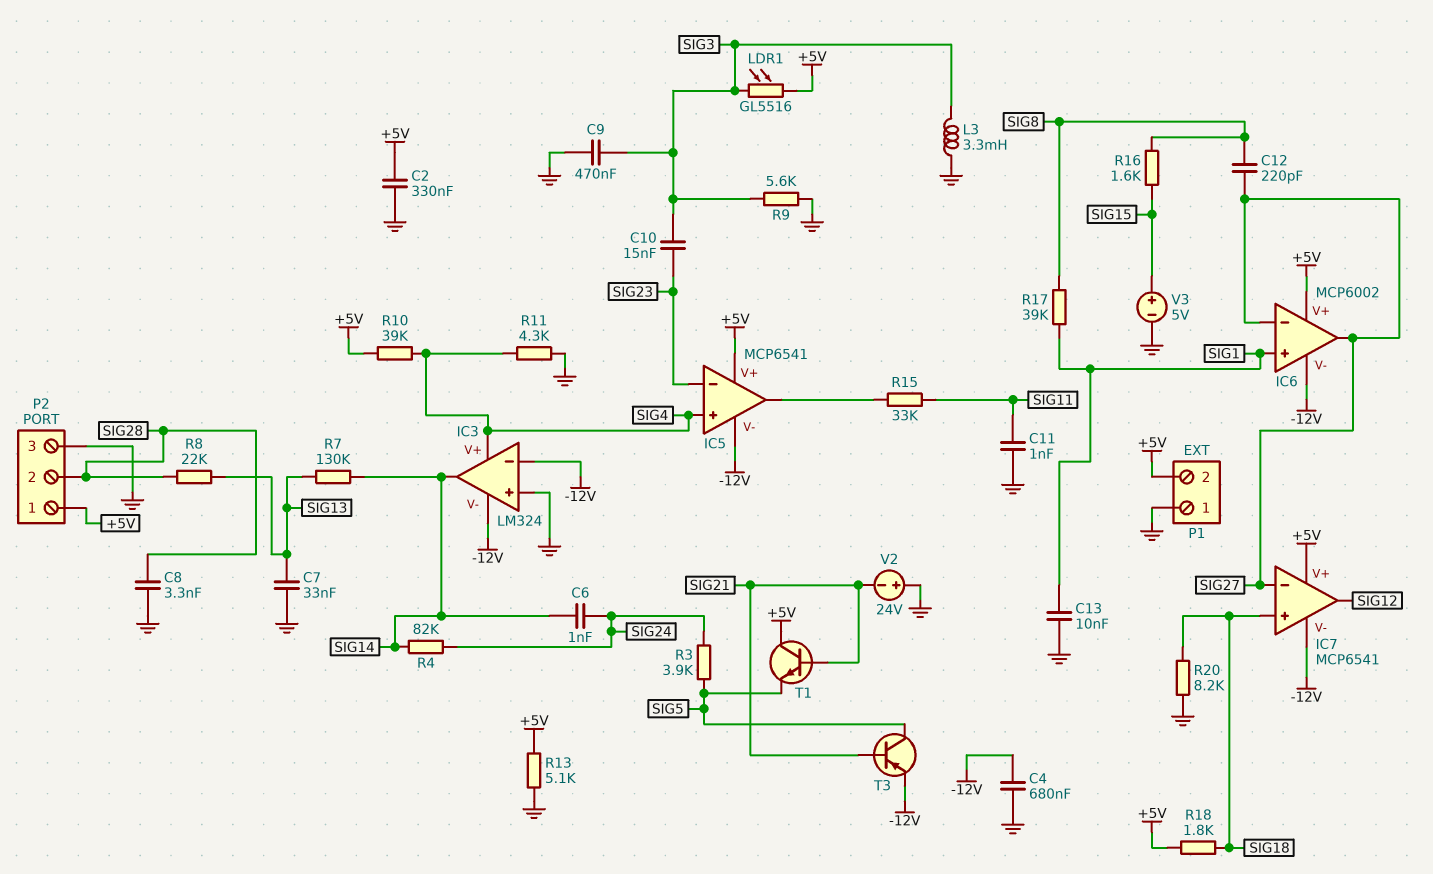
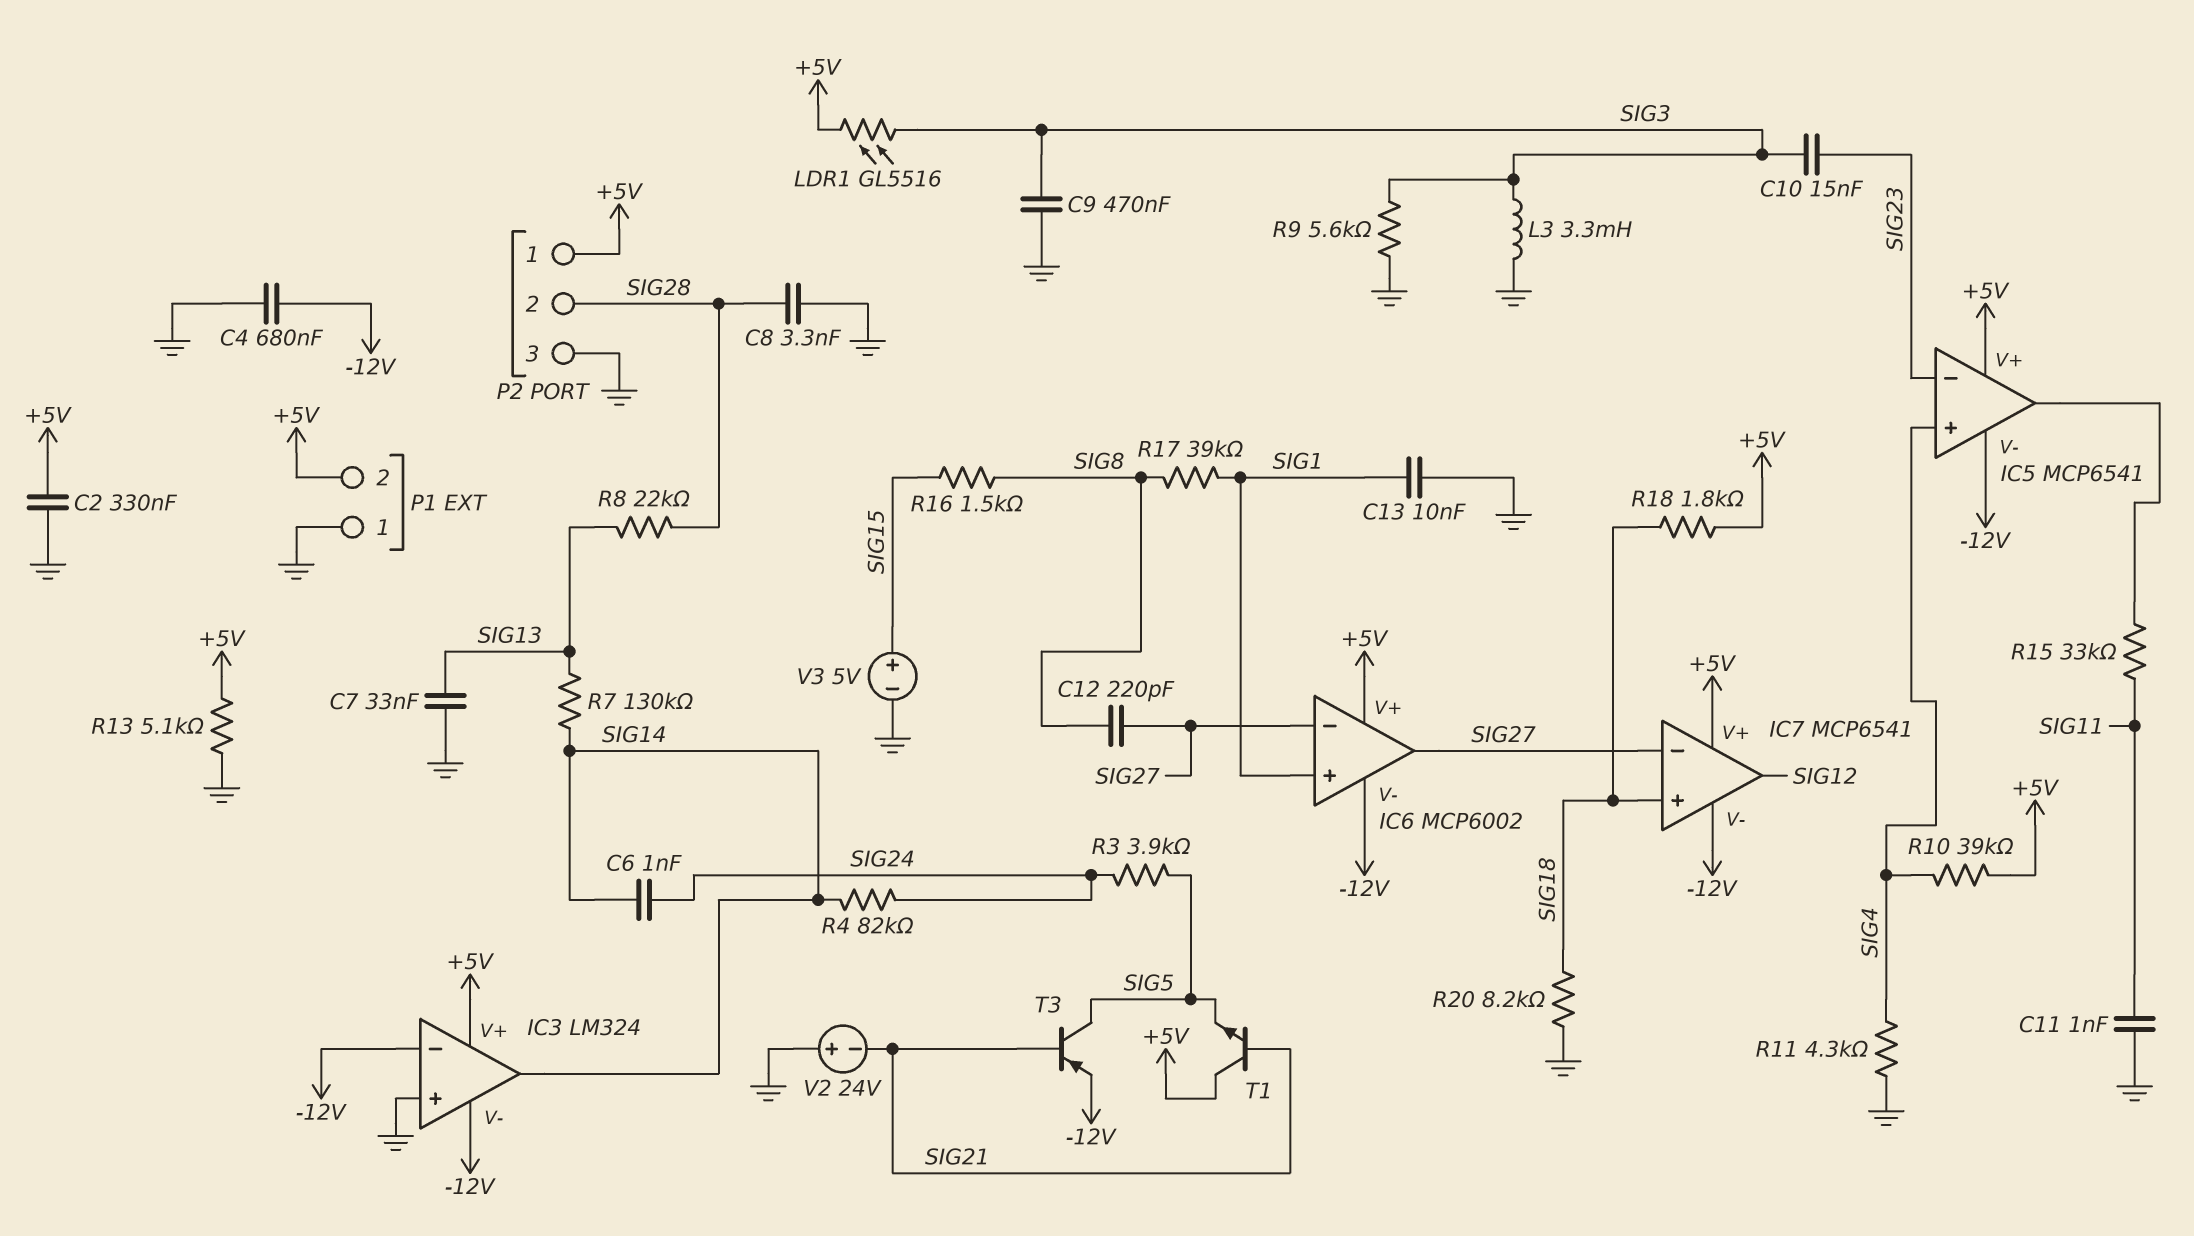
IC3 pin V+: SIG4 -> +5V
R16: 1.6k (SIG8, SIG15) -> 1.5k (SIG8, SIG15)

